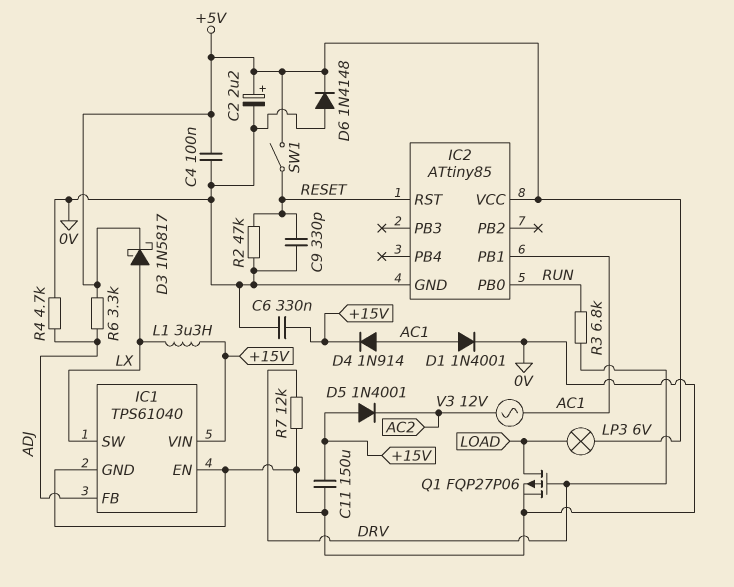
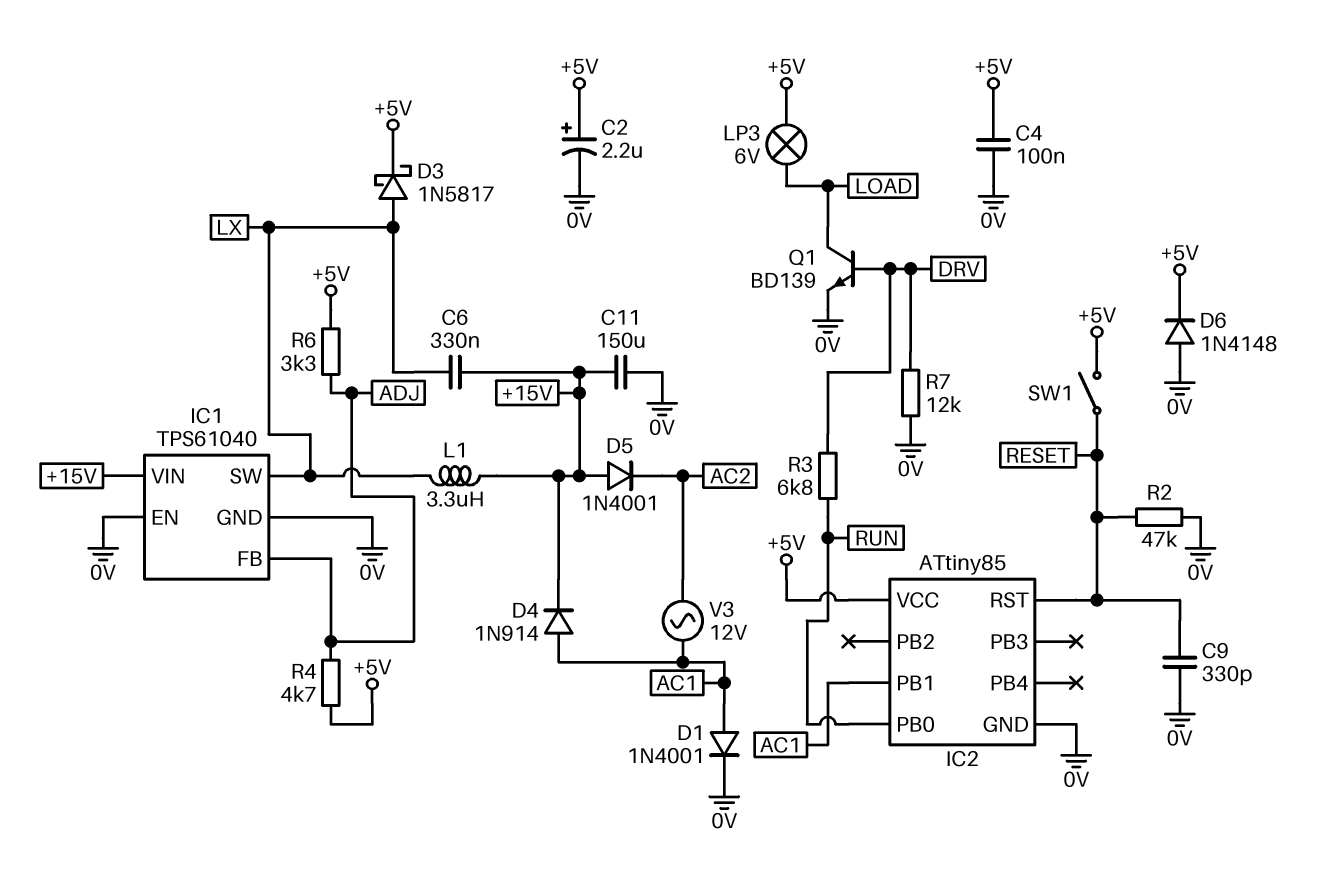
C6: 330nF (+15V, 0V) -> 330nF (+15V, LX)
Q1: PMOS FQP27P06 (G DRV, D LOAD, S 0V) -> NPN BD139 (B DRV, C LOAD, E 0V)
R4: 4.7k (0V, ADJ) -> 4.7k (+5V, ADJ)

